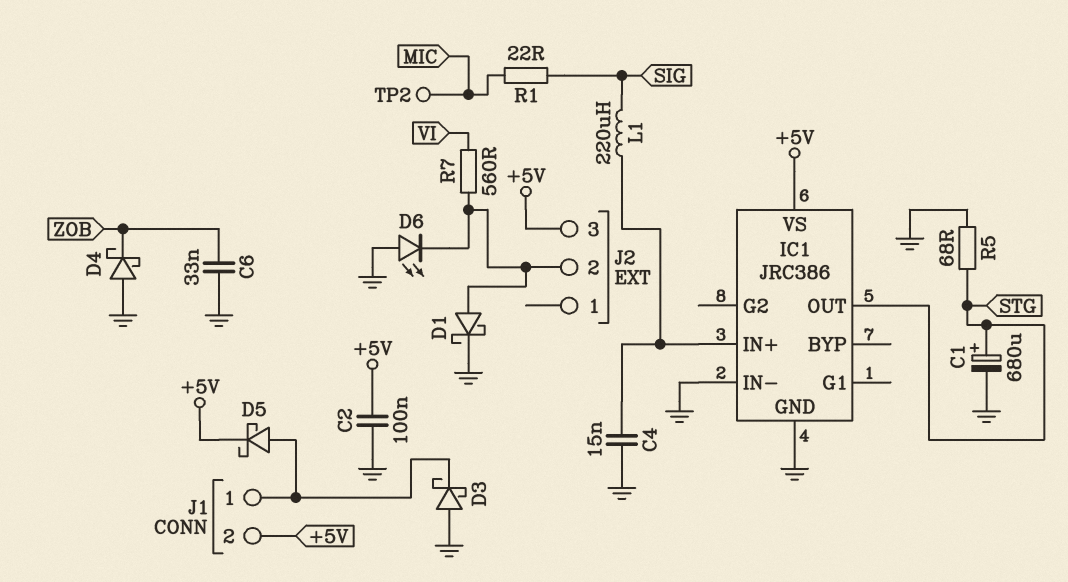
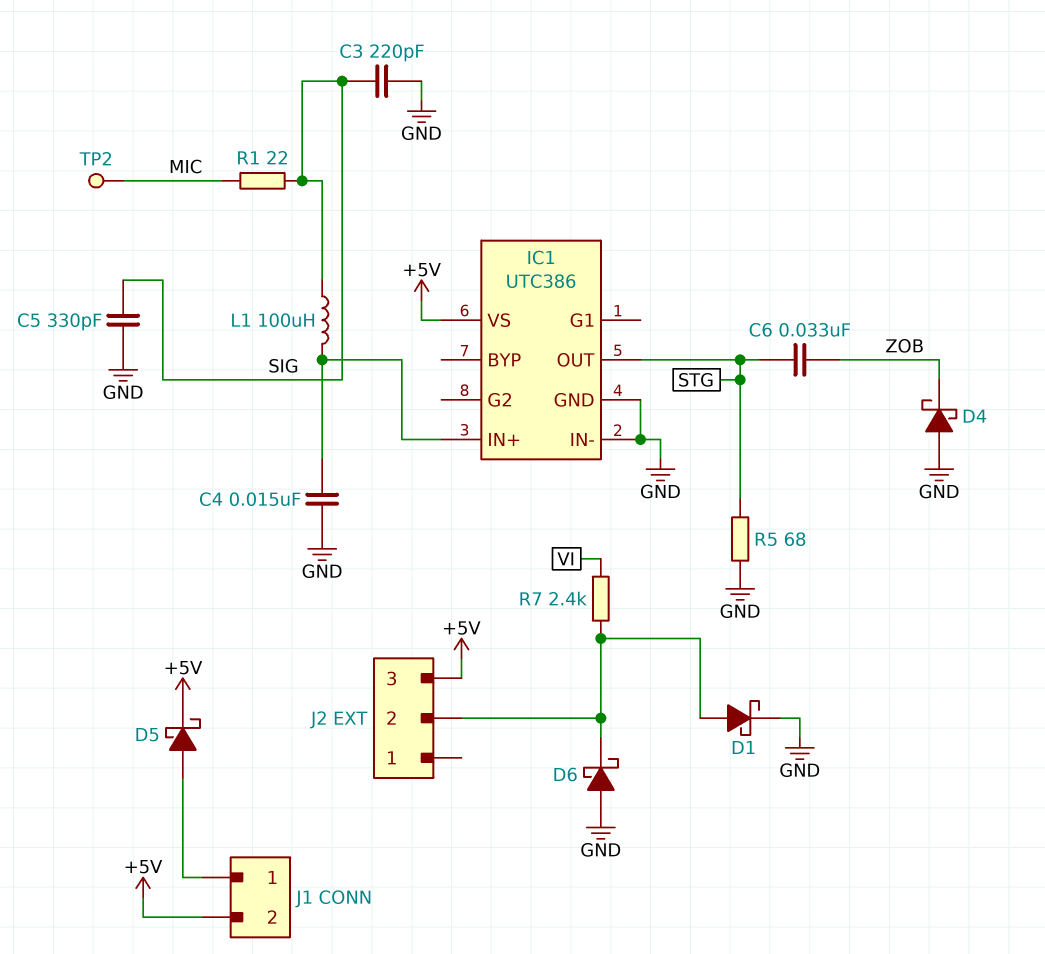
C1: 680uF (plus STG, minus GND) -> none
C2: 100nF (+5V, GND) -> none
C3: none -> 220pF (GND, SIG)
C5: none -> 330pF (GND, SIG)
C6: 33nF (GND, ZOB) -> 33nF (STG, ZOB)
D3: schottky (A GND, K J1/1) -> none
D6: LED (A GND, K J2/2) -> schottky (A GND, K J2/2)
IC1: JRC386 -> UTC386
L1: 220uH (IC1/IN+, SIG) -> 100uH (IC1/IN+, SIG)
R7: 560 (J2/2, VI) -> 2.4k (J2/2, VI)

